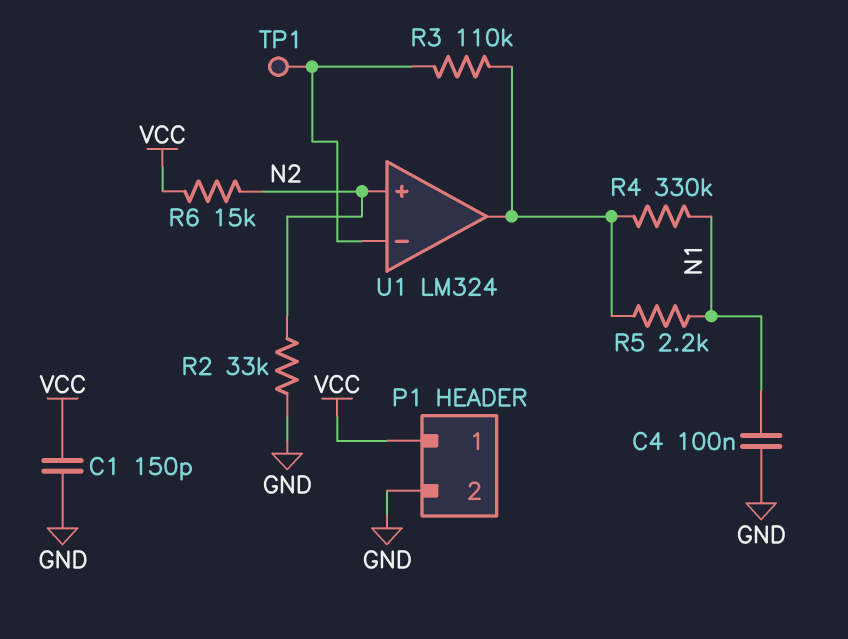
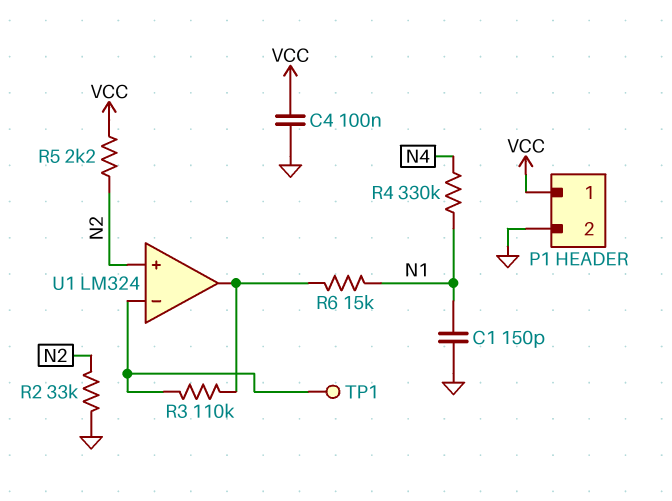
C1: 150pF (GND, VCC) -> 150pF (GND, N1)
C4: 100nF (GND, N1) -> 100nF (GND, VCC)
R4: 330k (N1, U1/out) -> 330k (N1, N4)
R5: 2.2k (N1, U1/out) -> 2.2k (N2, VCC)
R6: 15k (N2, VCC) -> 15k (N1, U1/out)

